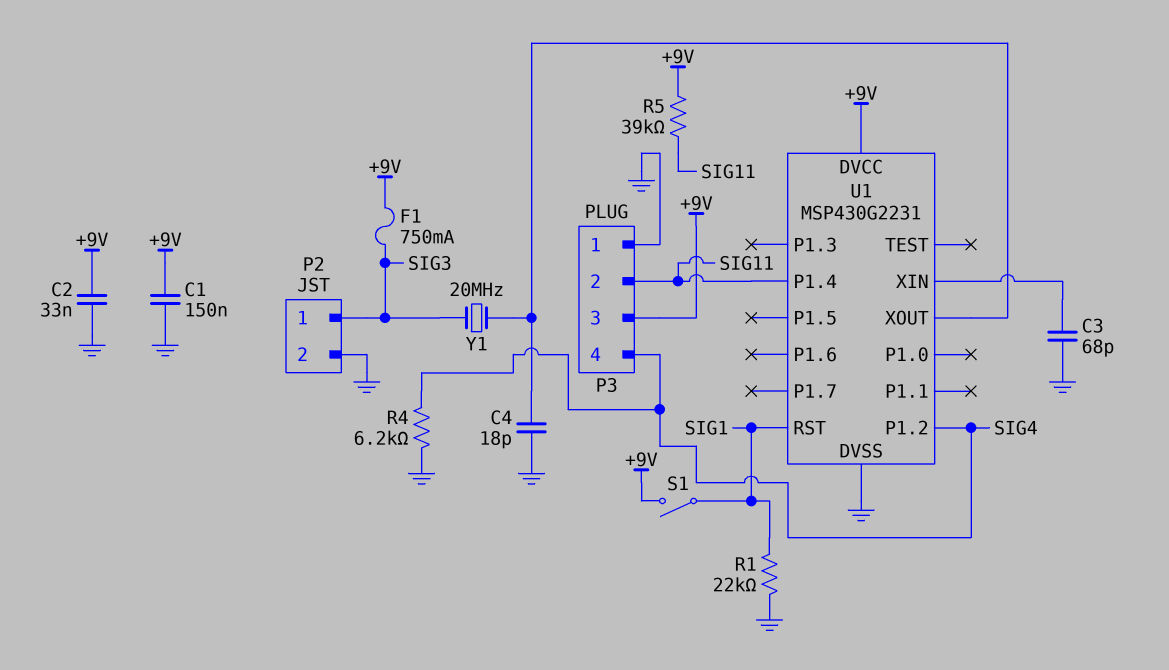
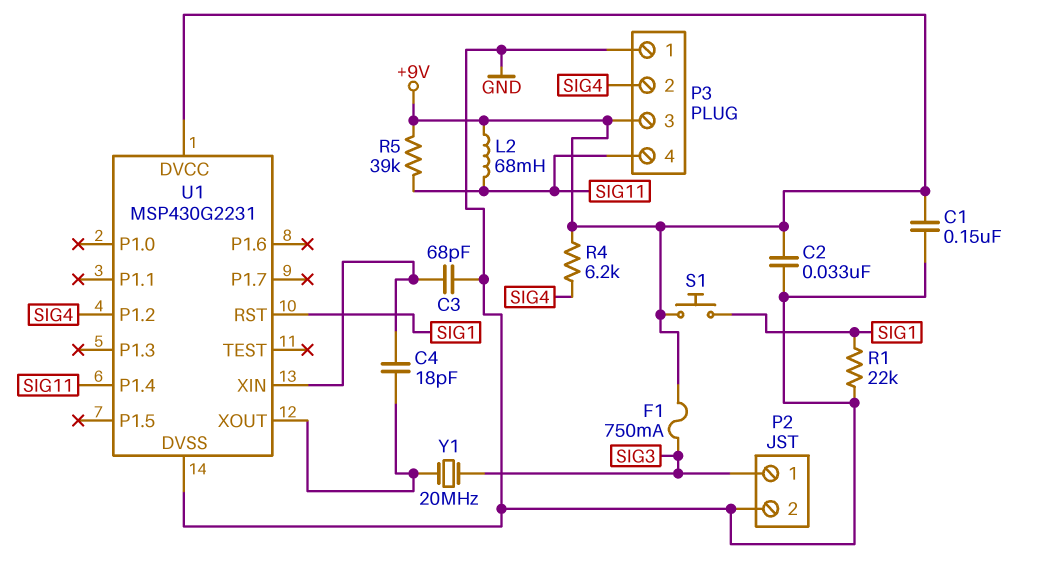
C4: 18pF (GND, U1/XOUT) -> 18pF (U1/XIN, U1/XOUT)
L2: none -> 68mH (+9V, SIG11)
P3 pin 2: SIG11 -> SIG4
P3 pin 4: SIG4 -> SIG11
R4: 6.2k (GND, SIG4) -> 6.2k (+9V, SIG4)
S1: switch (+9V, SIG1) -> button (+9V, SIG1)

